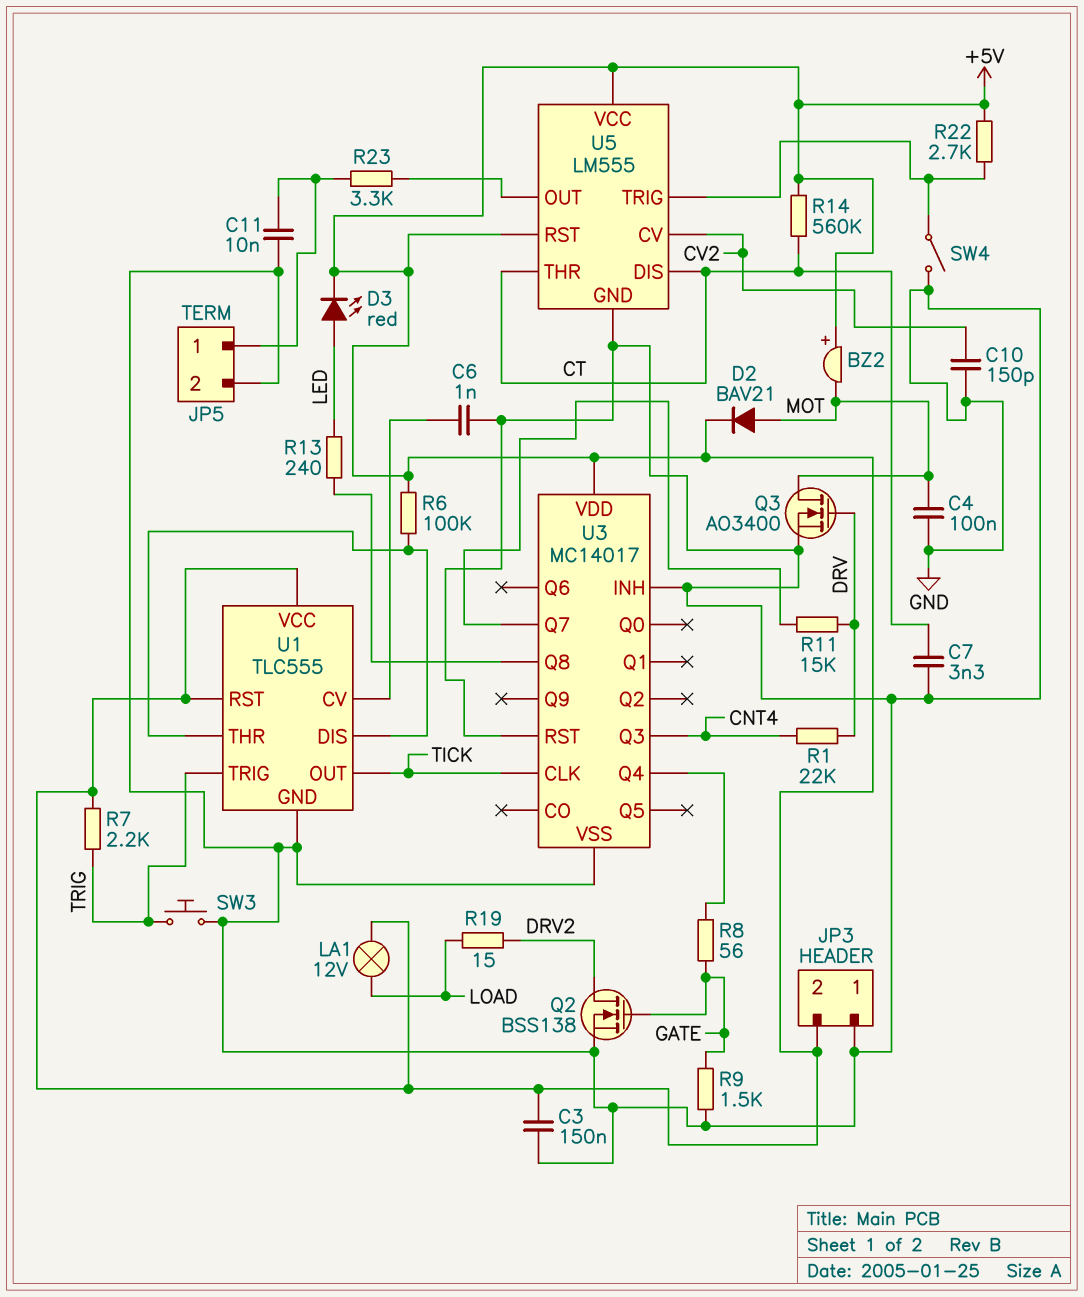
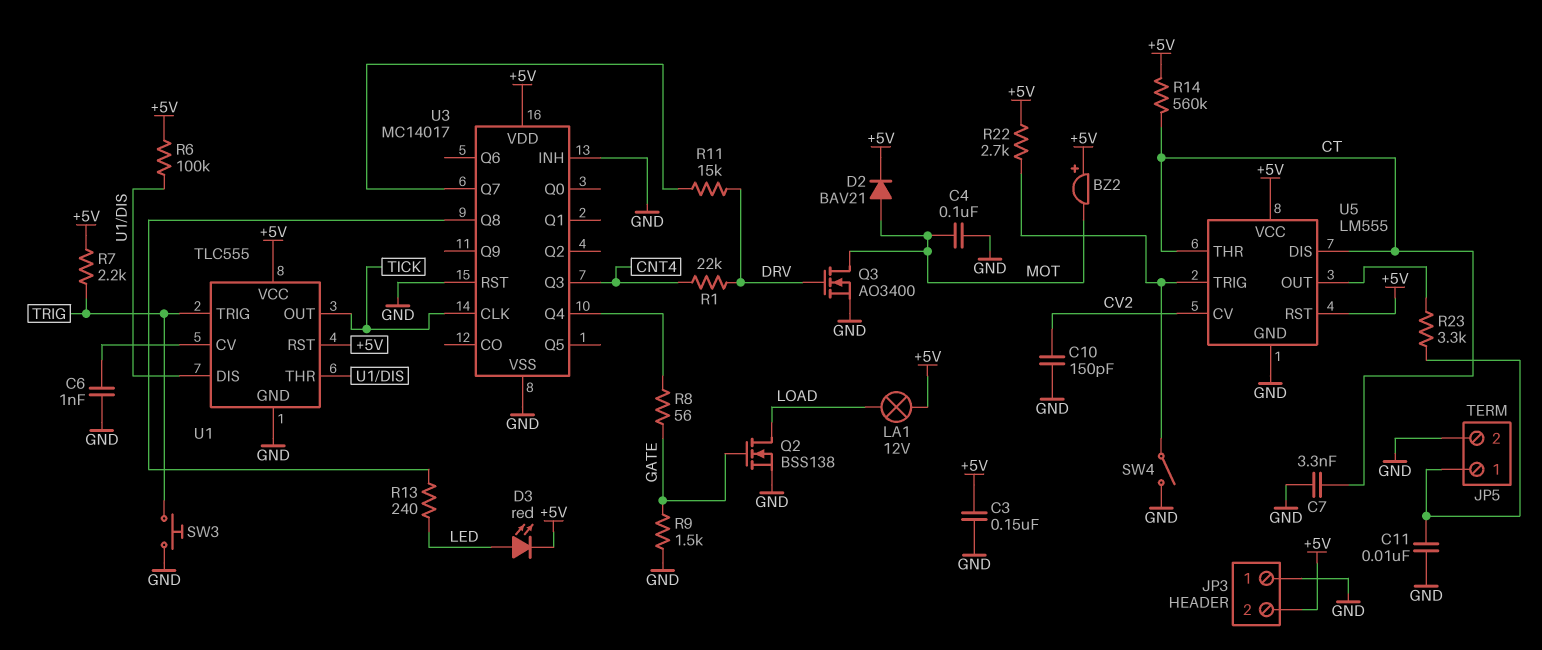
Q2: NMOS BSS138 (G GATE, D DRV2, S GND) -> NMOS BSS138 (G GATE, D LOAD, S GND)
R19: 15 (DRV2, LOAD) -> none

